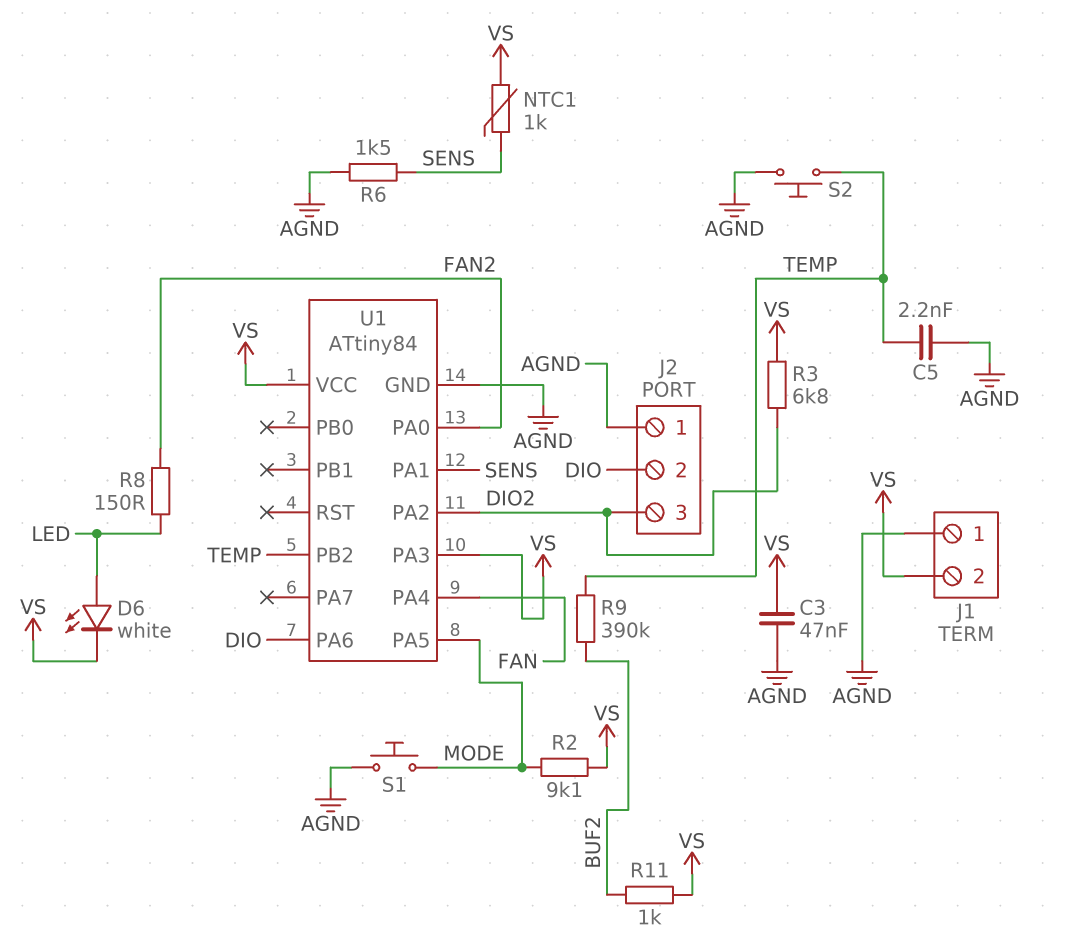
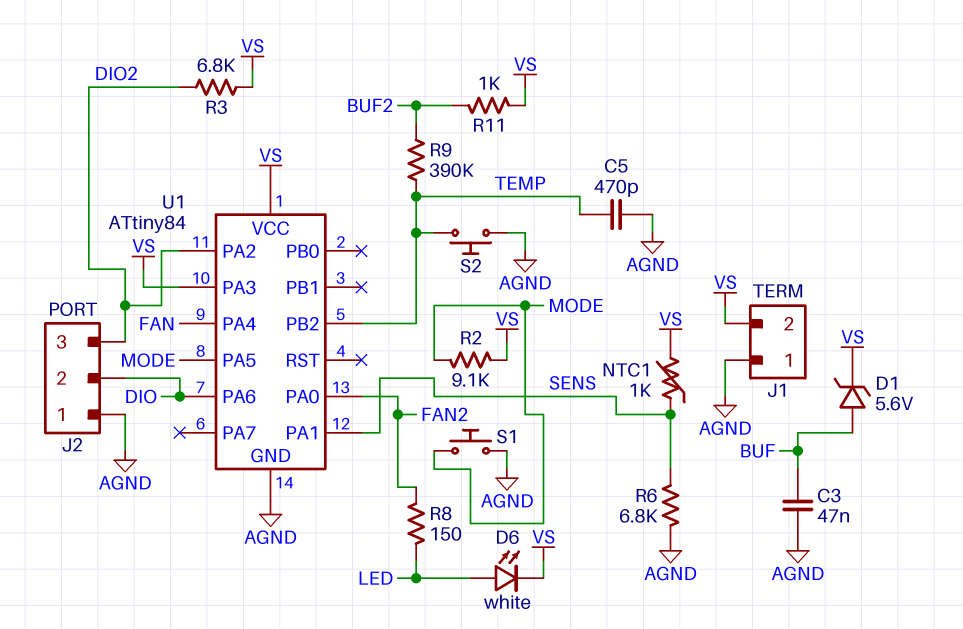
C3: 47nF (AGND, VS) -> 47nF (AGND, BUF)
C5: 2.2nF (AGND, TEMP) -> 470pF (AGND, TEMP)
D1: none -> zener 5.6V (A BUF, K VS)
R6: 1.5k (AGND, SENS) -> 6.8k (AGND, SENS)

